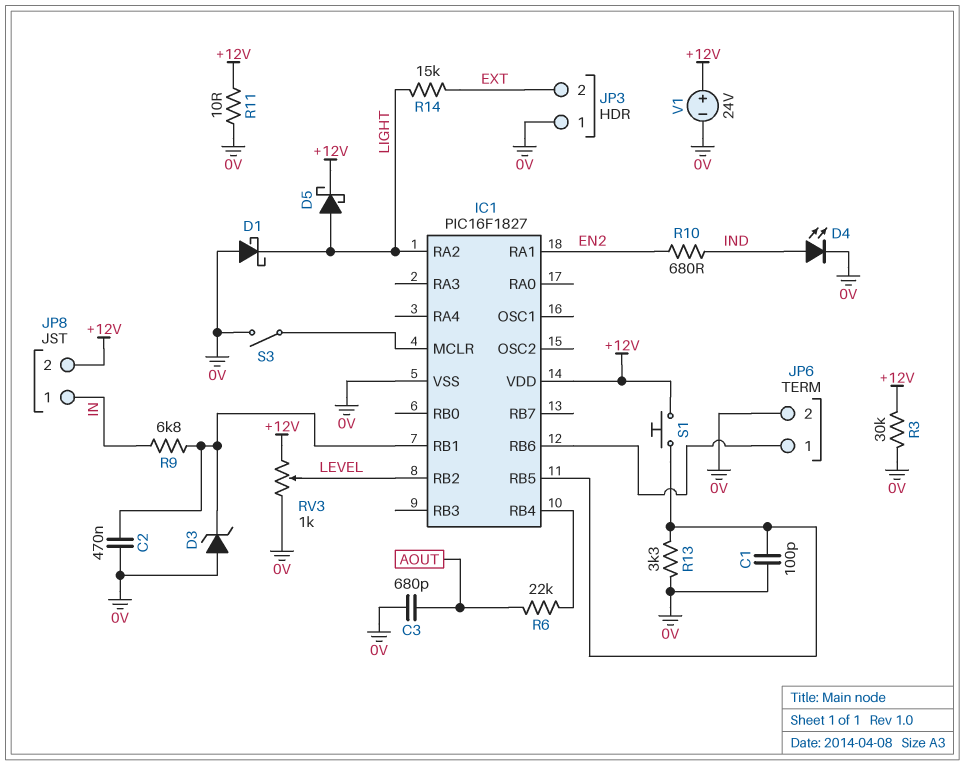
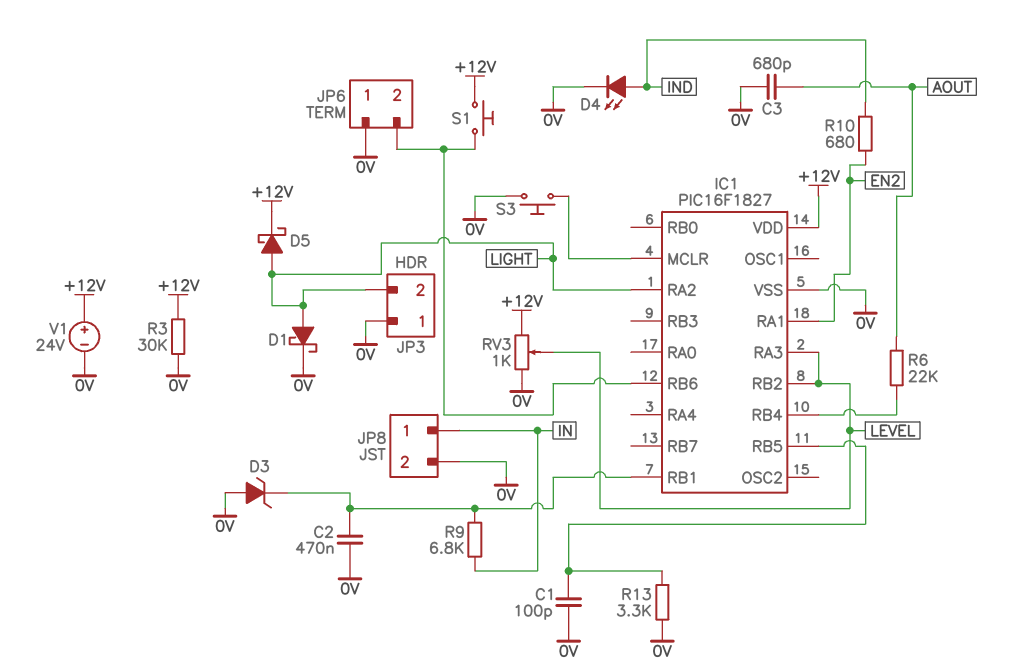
D1: schottky (A 0V, K LIGHT) -> schottky (A LIGHT, K 0V)
IC1 pin RA3: none -> LEVEL
JP3 pin 2: EXT -> LIGHT
JP6 pin 1: IC1/RB6 -> 0V
JP6 pin 2: 0V -> IC1/RB6
JP8 pin 2: +12V -> 0V
R11: 10 (+12V, 0V) -> none
R14: 15k (EXT, LIGHT) -> none
S1: button (+12V, IC1/RB5) -> button (+12V, IC1/RB6)
S3: switch (0V, IC1/MCLR) -> button (0V, IC1/MCLR)

